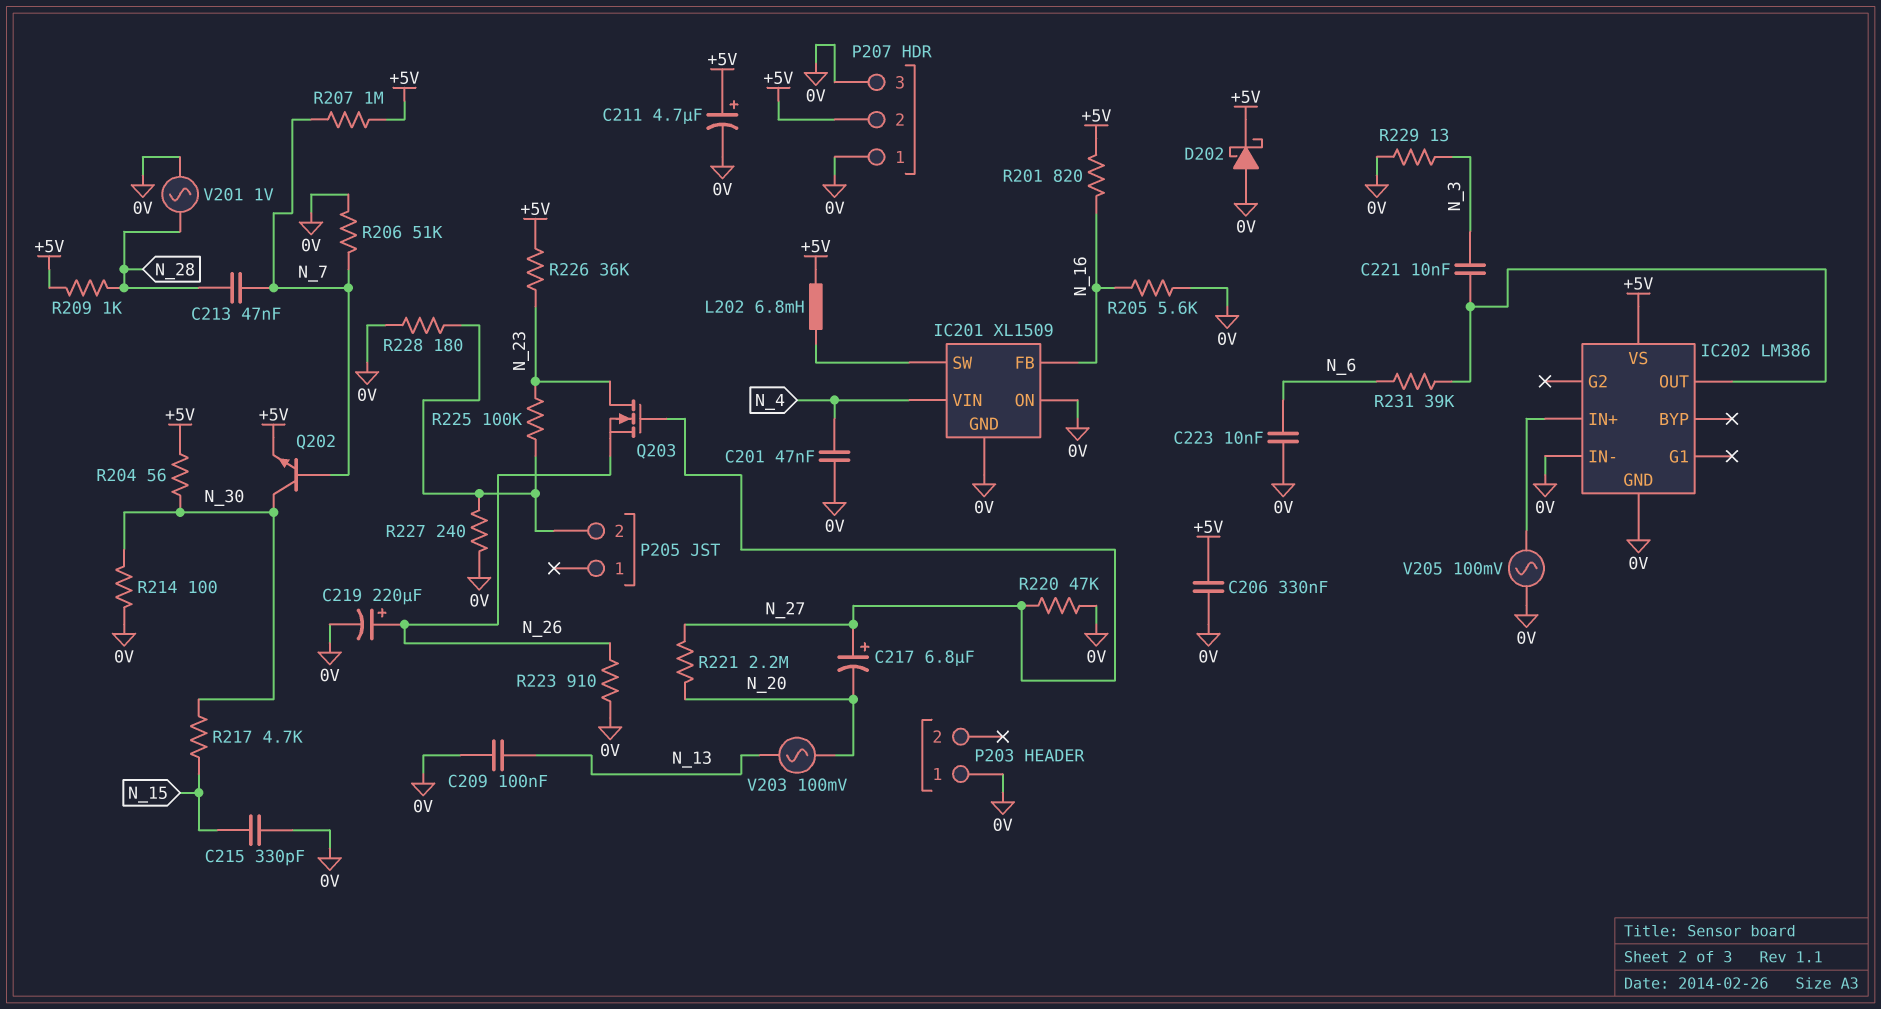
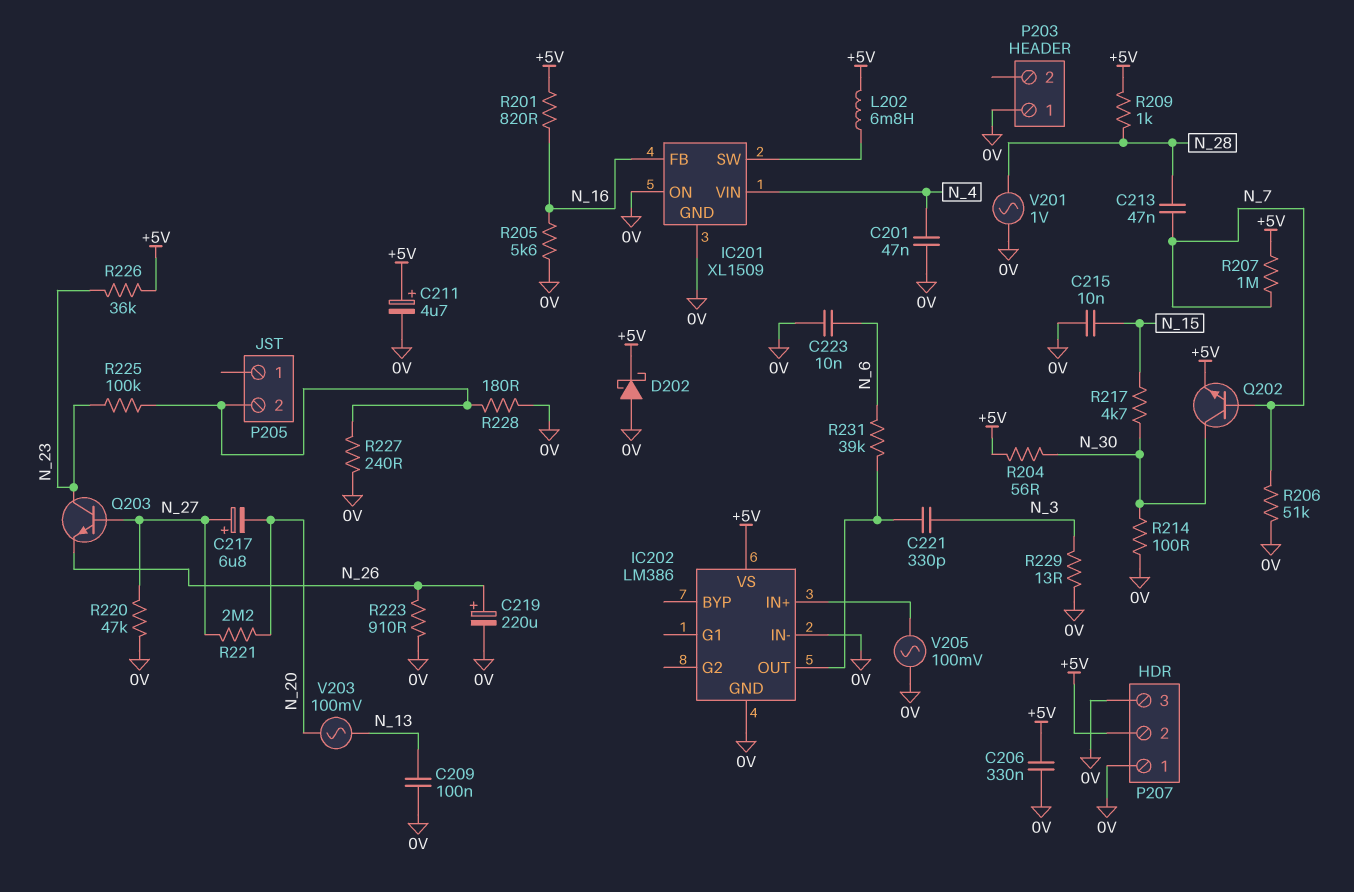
C215: 330pF (0V, N_15) -> 10nF (0V, N_15)
C221: 10nF (IC202/OUT, N_3) -> 330pF (IC202/OUT, N_3)
Q203: NMOS (G N_27, D N_23, S N_26) -> NPN (B N_27, C N_23, E N_26)

